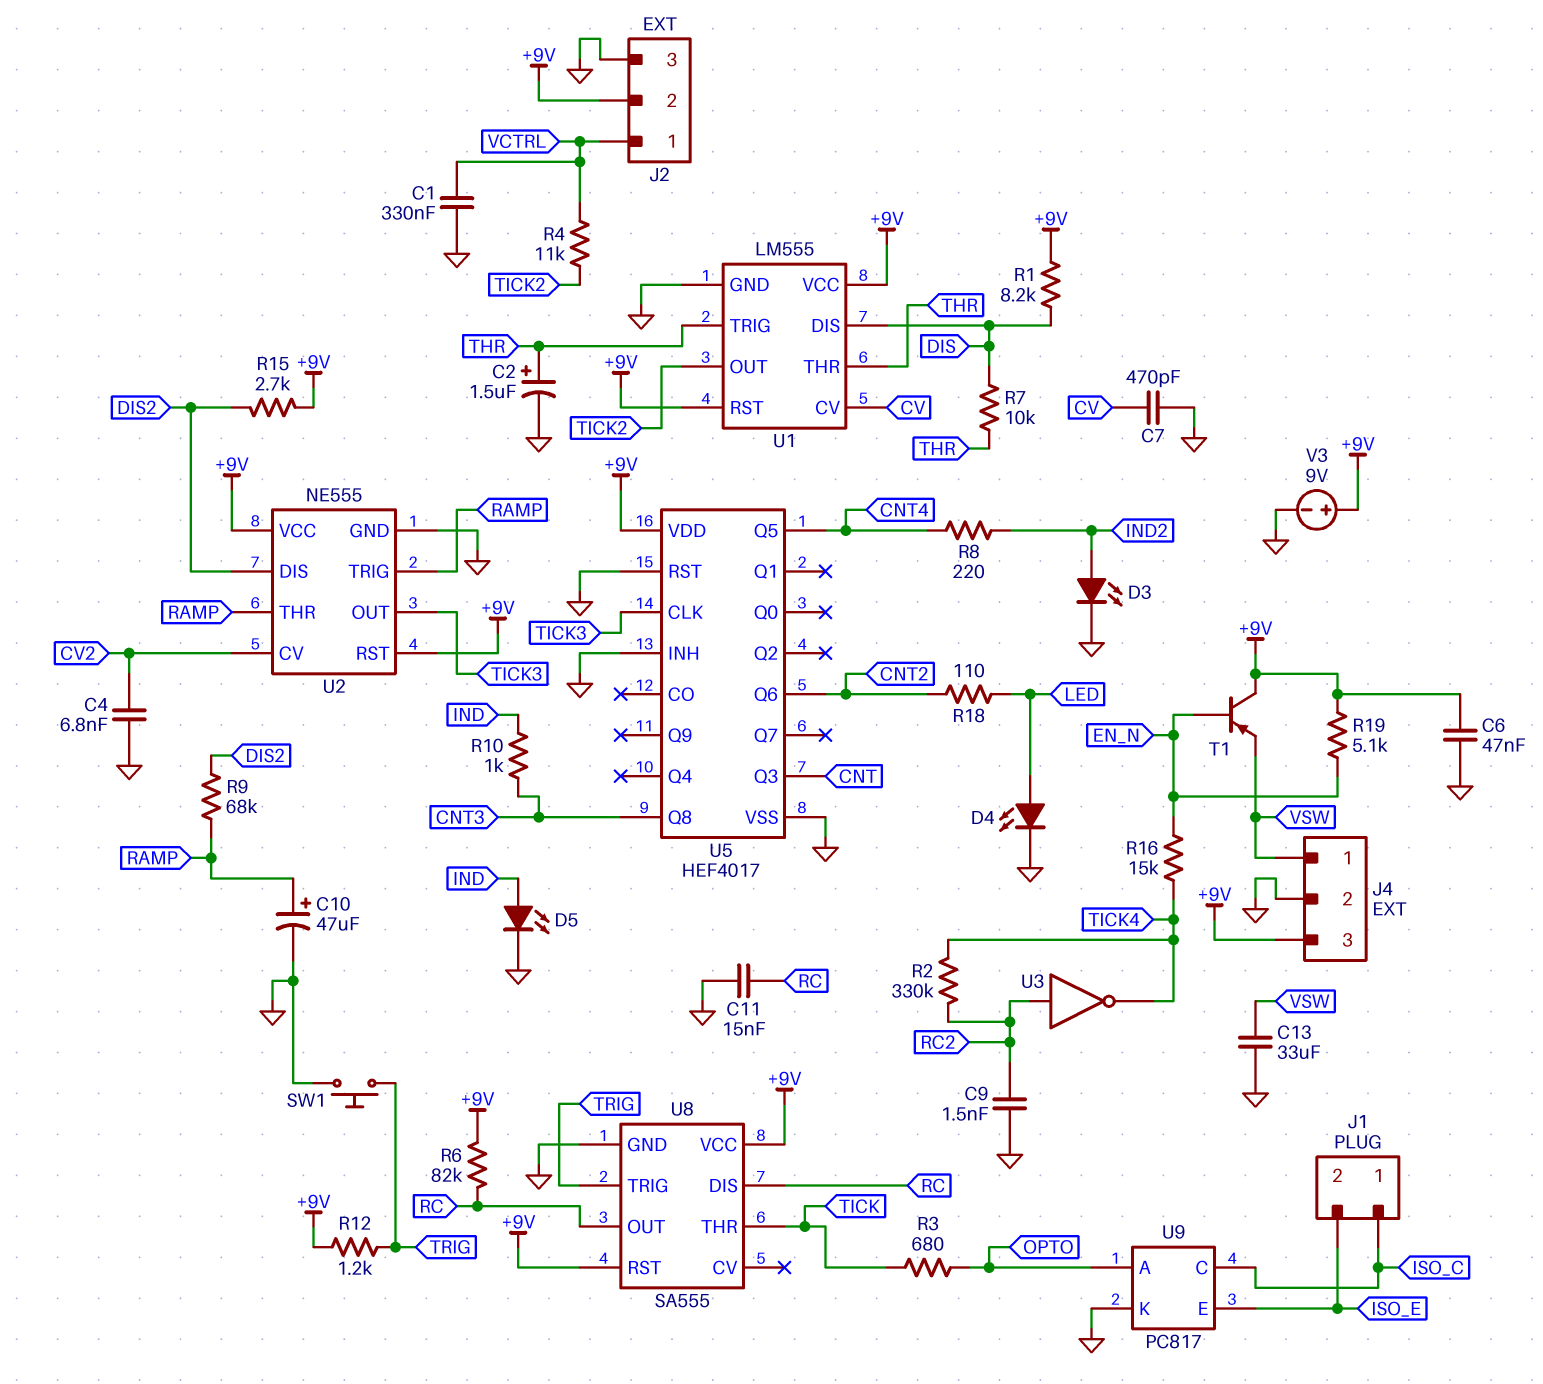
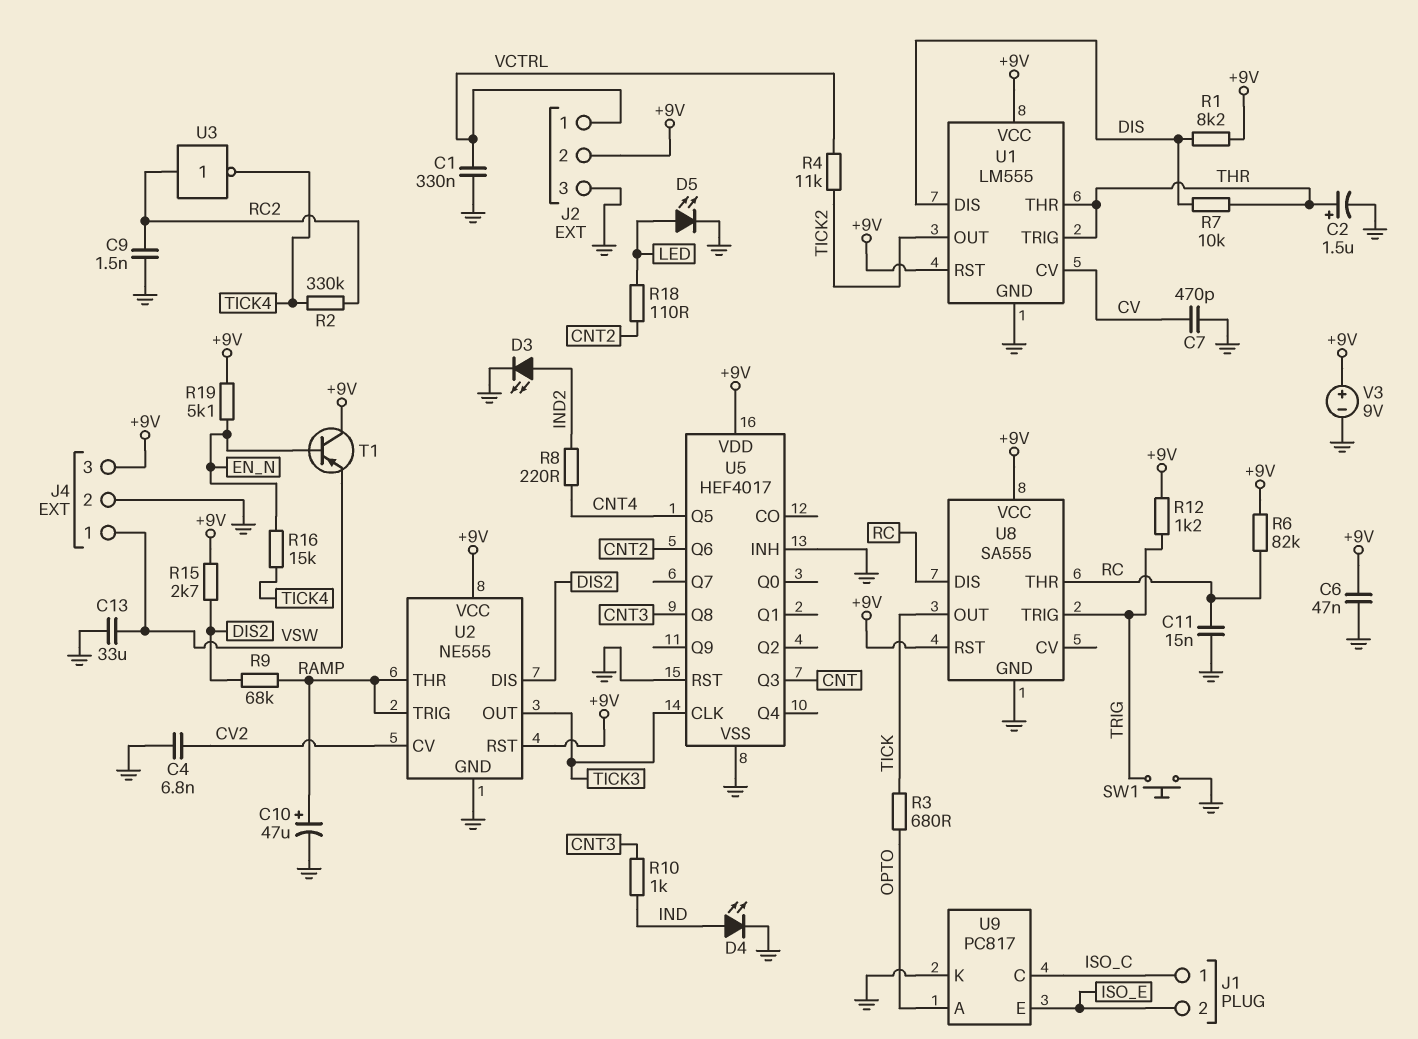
D4: LED (A LED, K GND) -> LED (A IND, K GND)
D5: LED (A IND, K GND) -> LED (A LED, K GND)
U8 pin OUT: RC -> TICK
U8 pin THR: TICK -> RC

